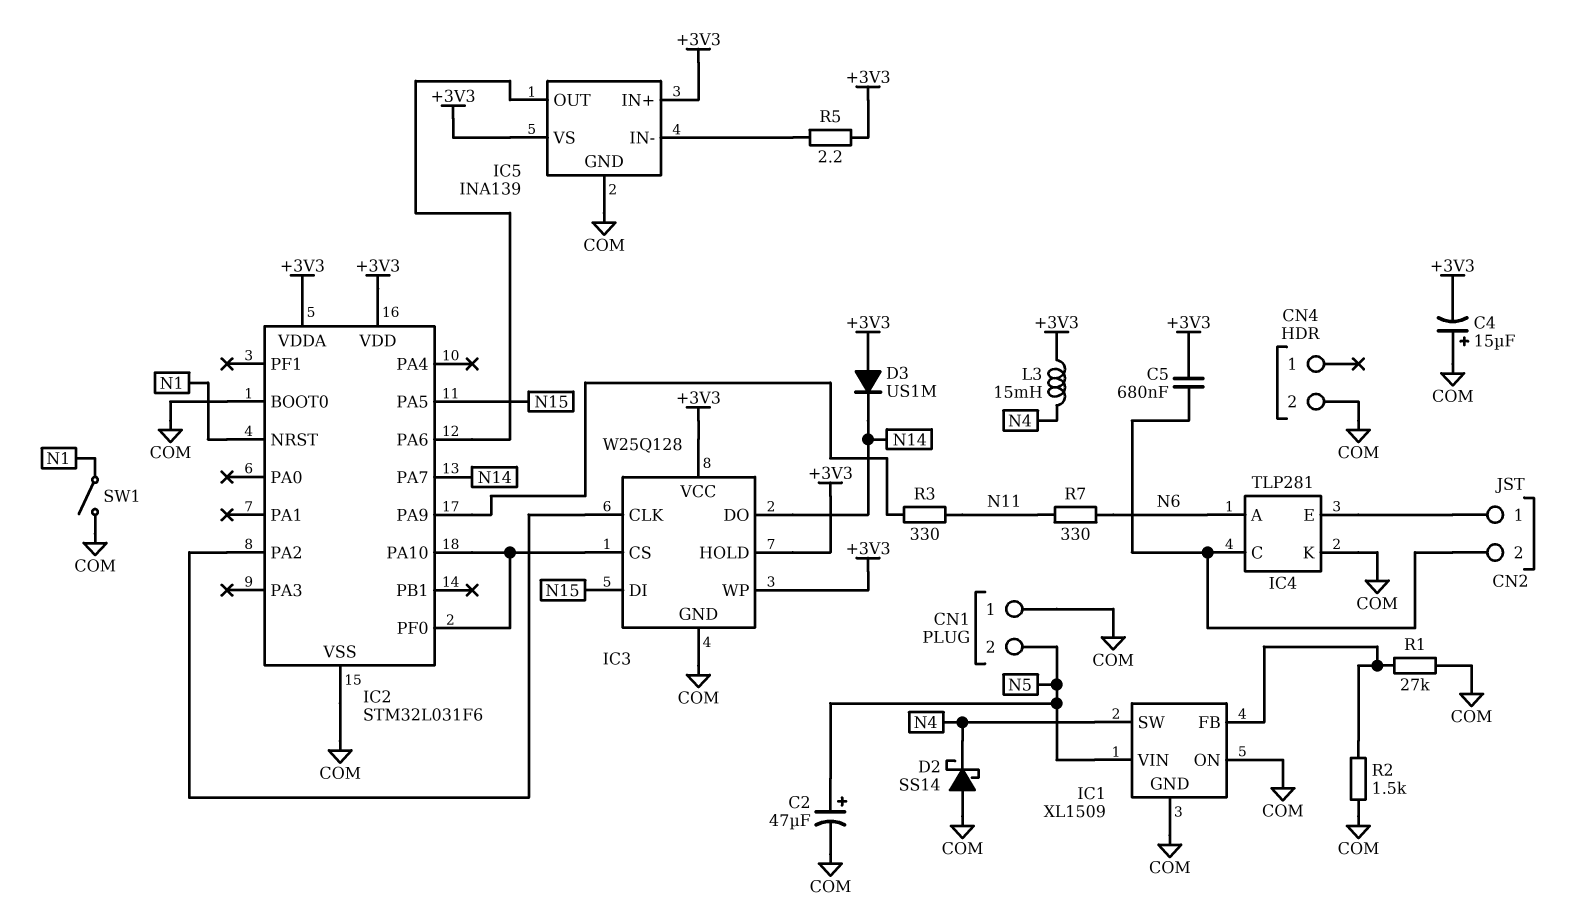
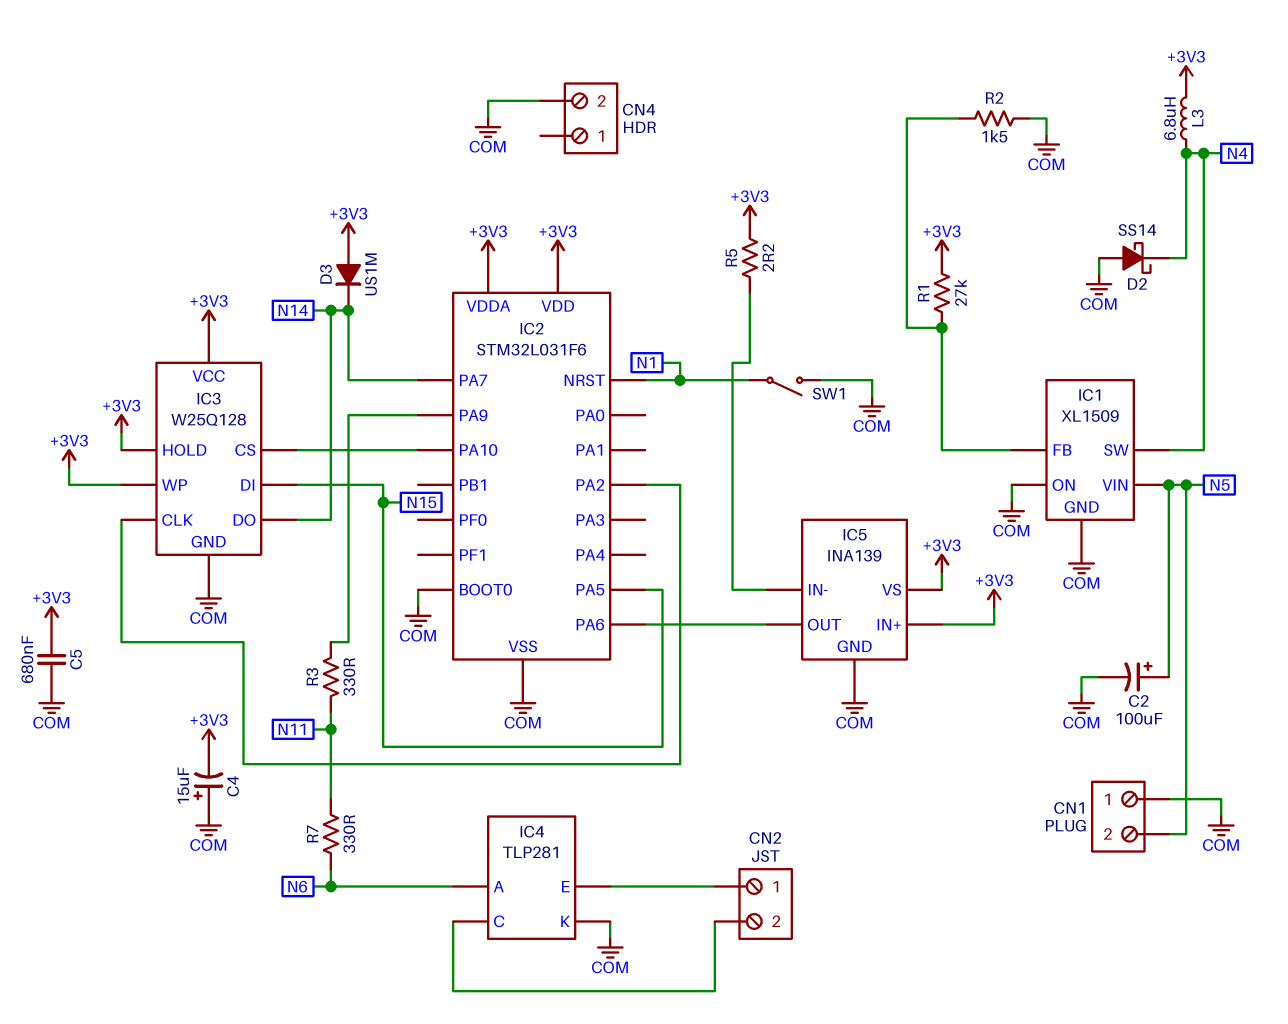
C2: 47uF (plus N5, minus COM) -> 100uF (plus N5, minus COM)
C5: 680nF (+3V3, CN2/2) -> 680nF (+3V3, COM)
IC2 pin PF0: IC2/PA10 -> none
L3: 15mH (+3V3, N4) -> 6.8uH (+3V3, N4)
R1: 27k (COM, IC1/FB) -> 27k (+3V3, IC1/FB)

